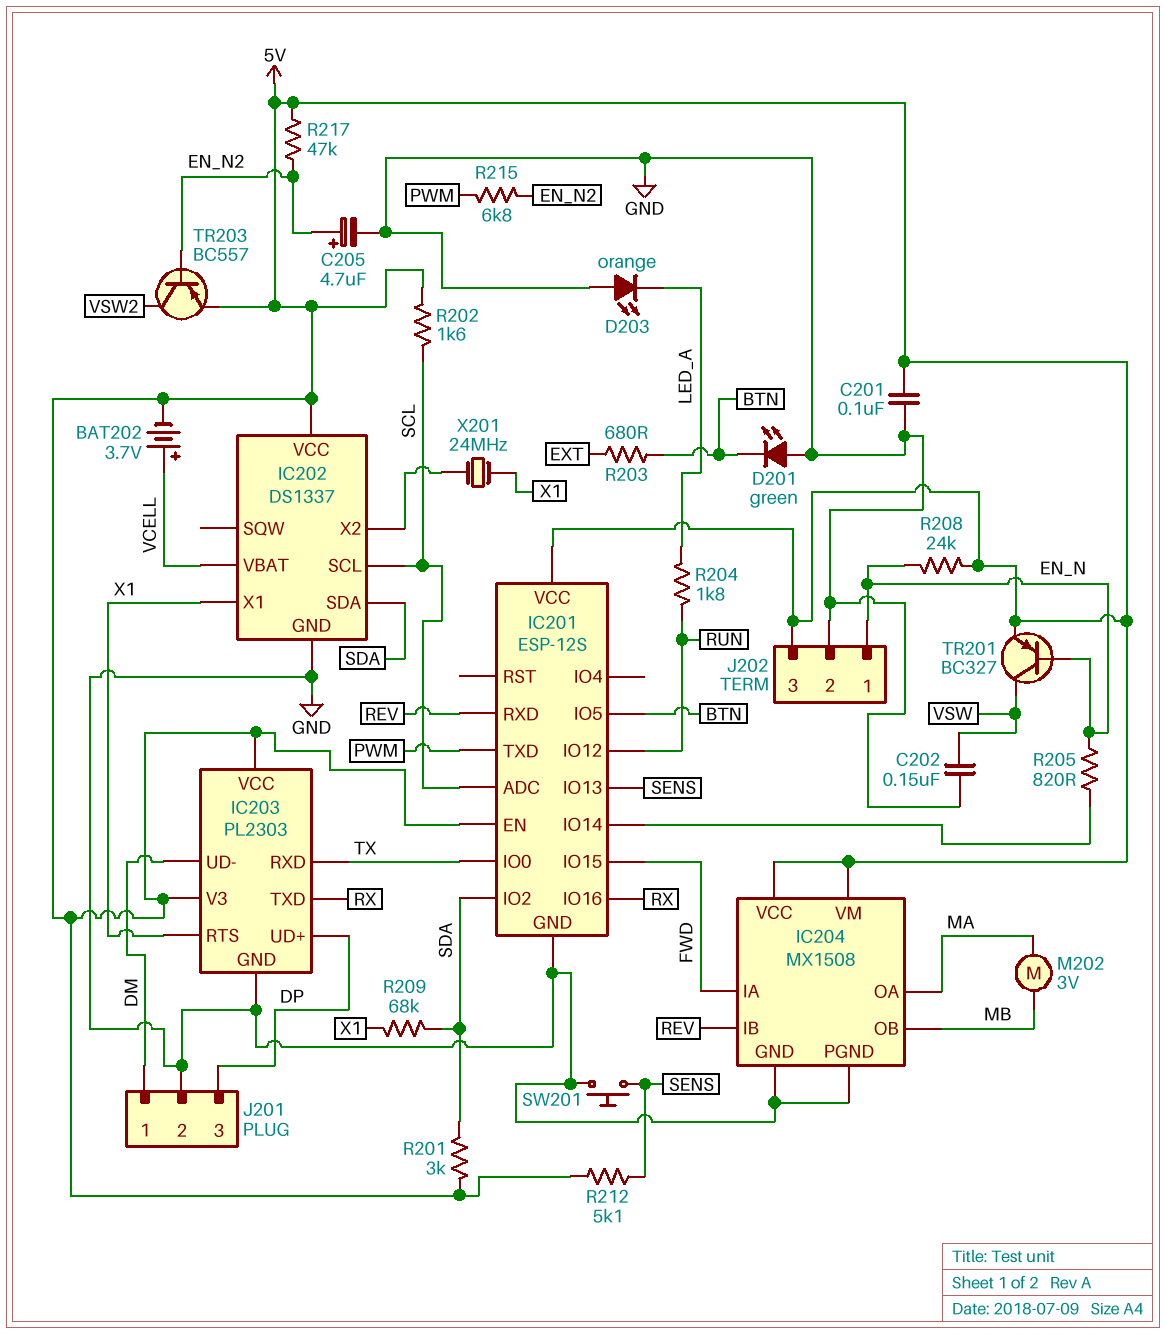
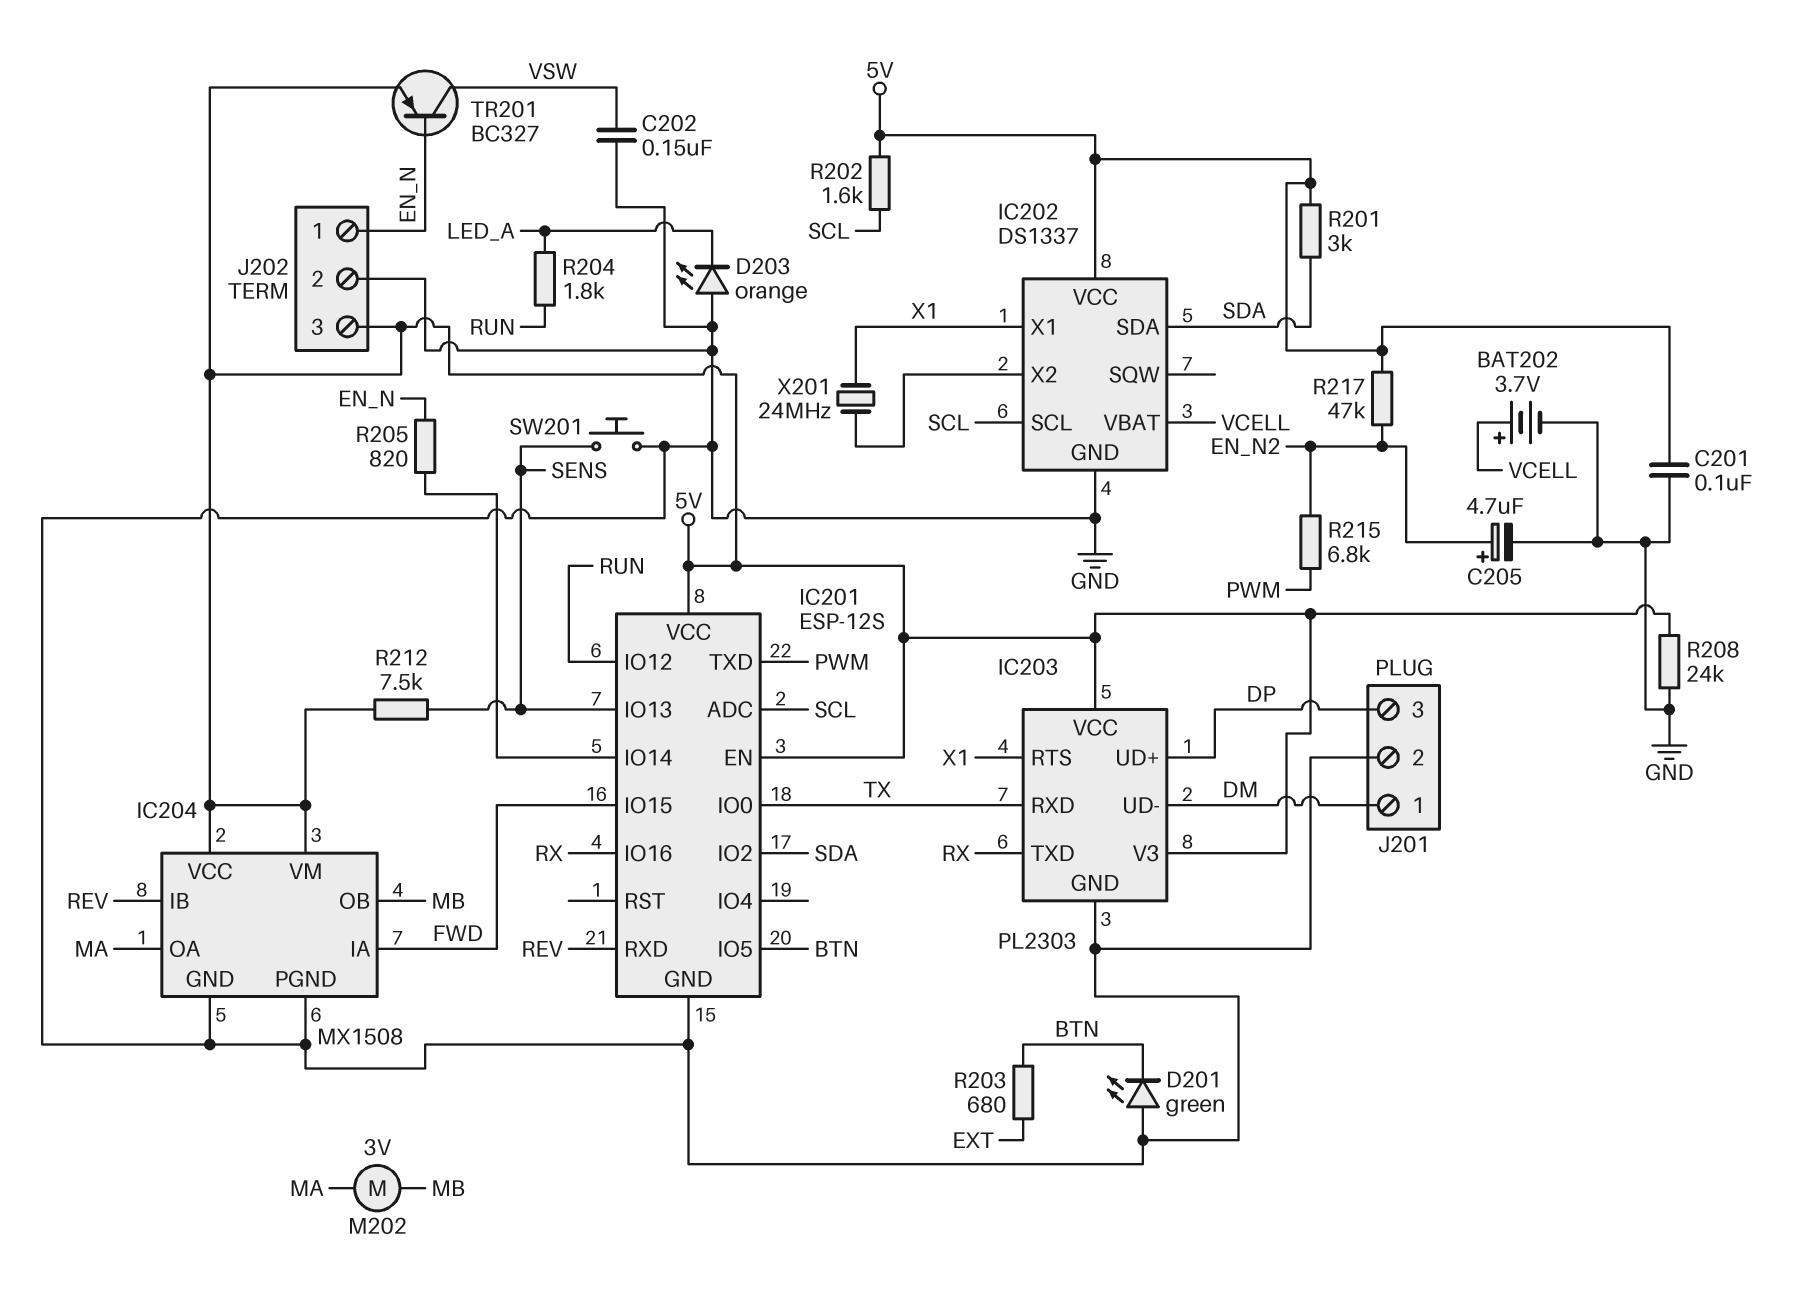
BAT202: 3.7V (plus VCELL, minus 5V) -> 3.7V (plus VCELL, minus GND)
R208: 24k (5V, EN_N) -> 24k (5V, GND)
R209: 68k (SDA, X1) -> none
R212: 5.1k (5V, SENS) -> 7.5k (5V, SENS)
TR203: PNP BC557 (B EN_N2, C VSW2, E 5V) -> none

